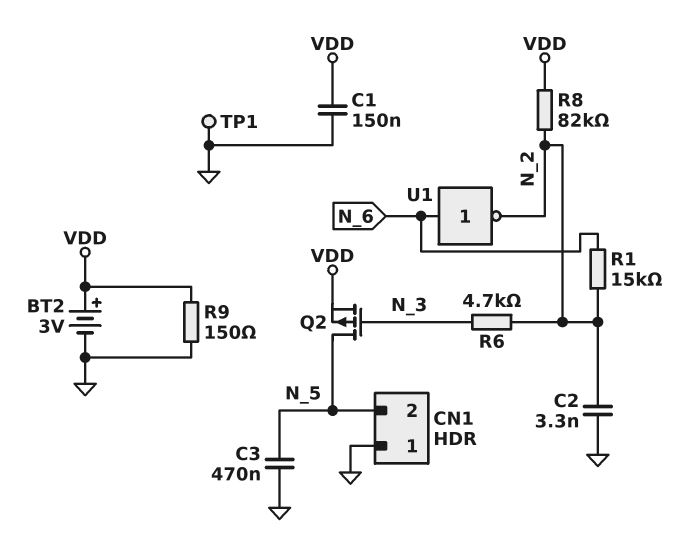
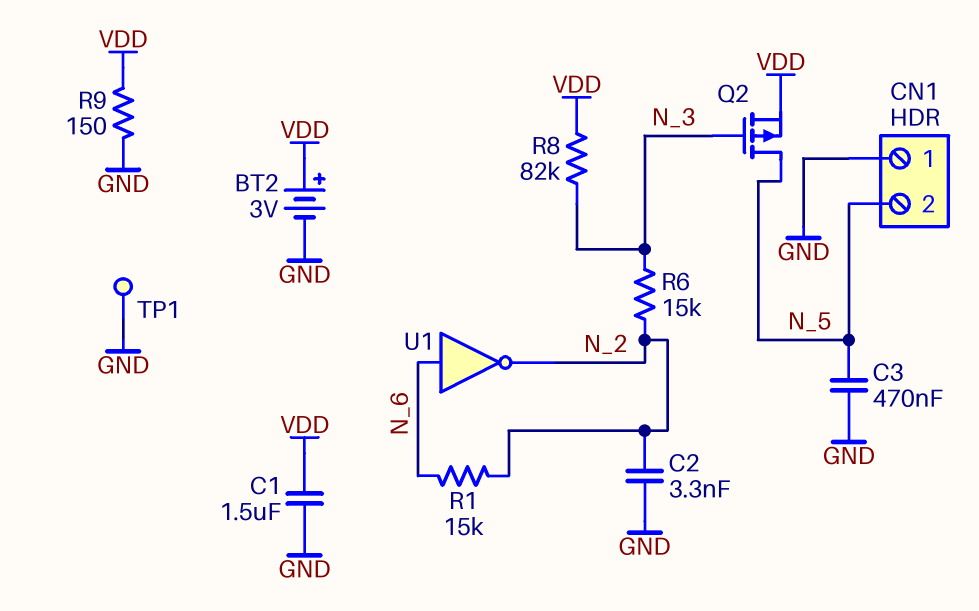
C1: 150nF (GND, VDD) -> 1.5uF (GND, VDD)
R6: 4.7k (N_2, N_3) -> 15k (N_2, N_3)
R8: 82k (N_2, VDD) -> 82k (N_3, VDD)

